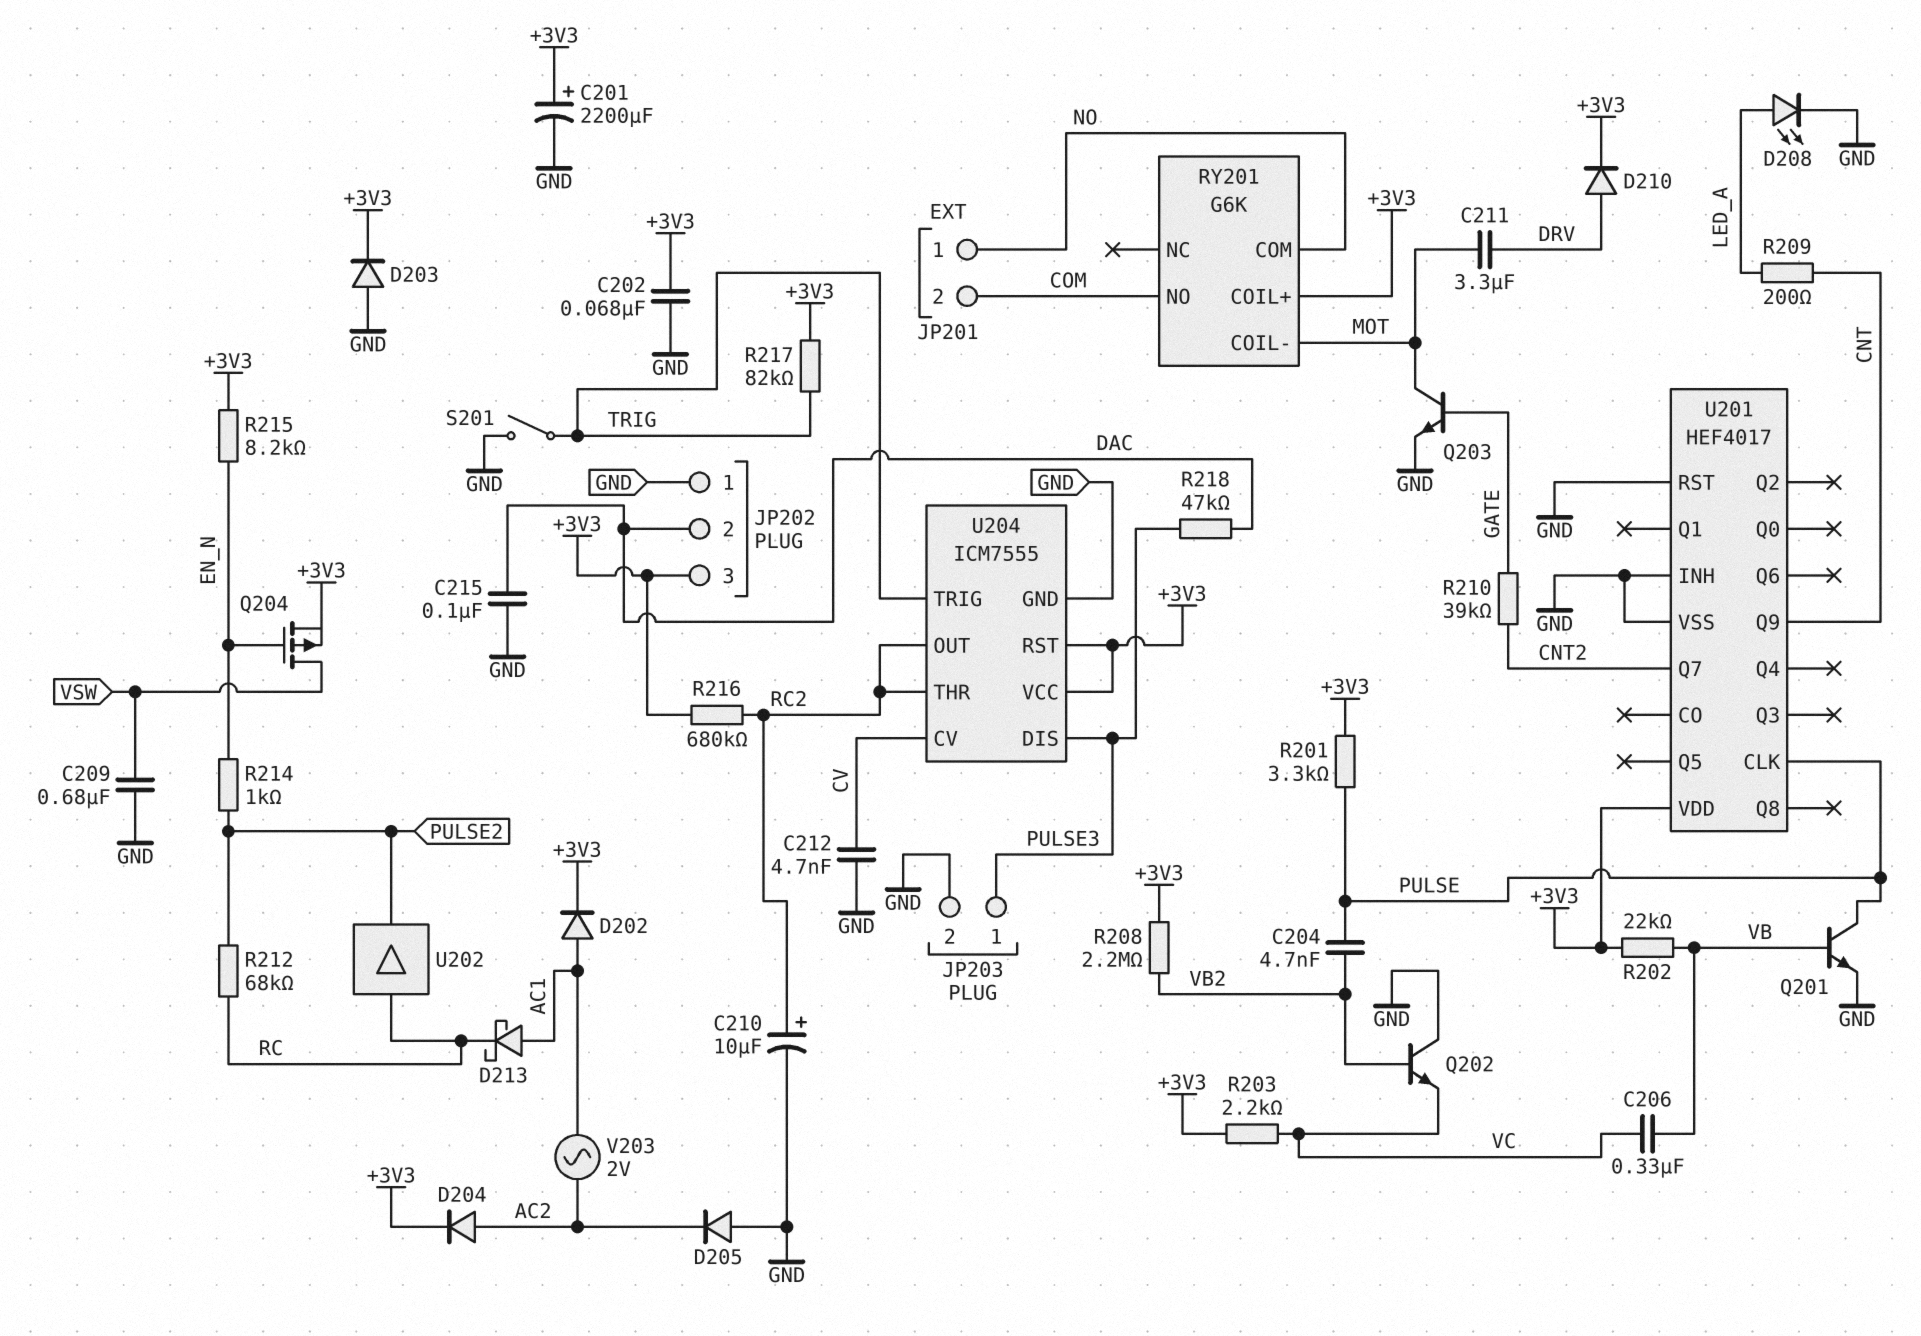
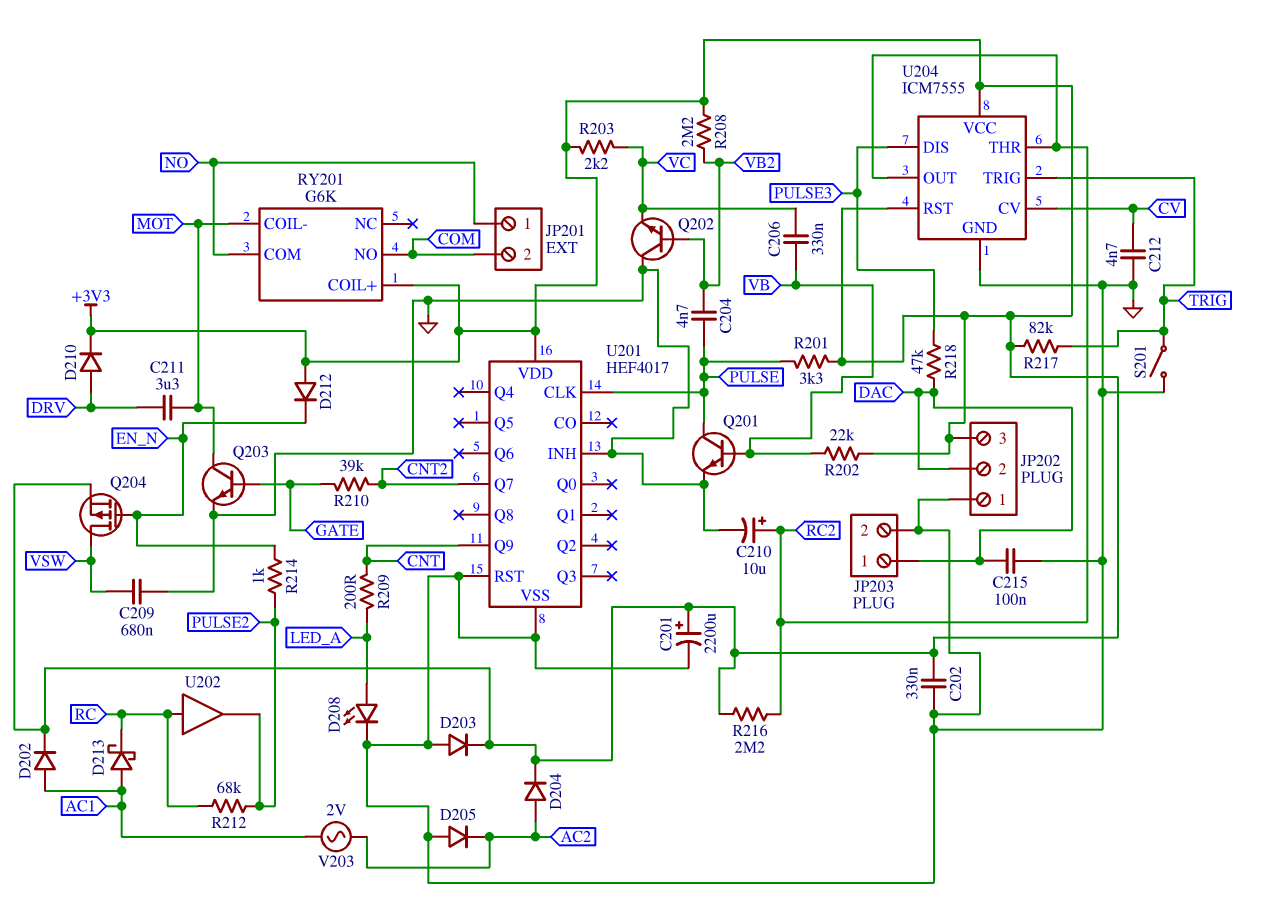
C202: 68nF (+3V3, GND) -> 330nF (+3V3, GND)
D212: none -> diode (A +3V3, K EN_N)
JP203 pin 1: PULSE3 -> DAC
R215: 8.2k (+3V3, EN_N) -> none
R216: 680k (+3V3, RC2) -> 2.2M (+3V3, RC2)

